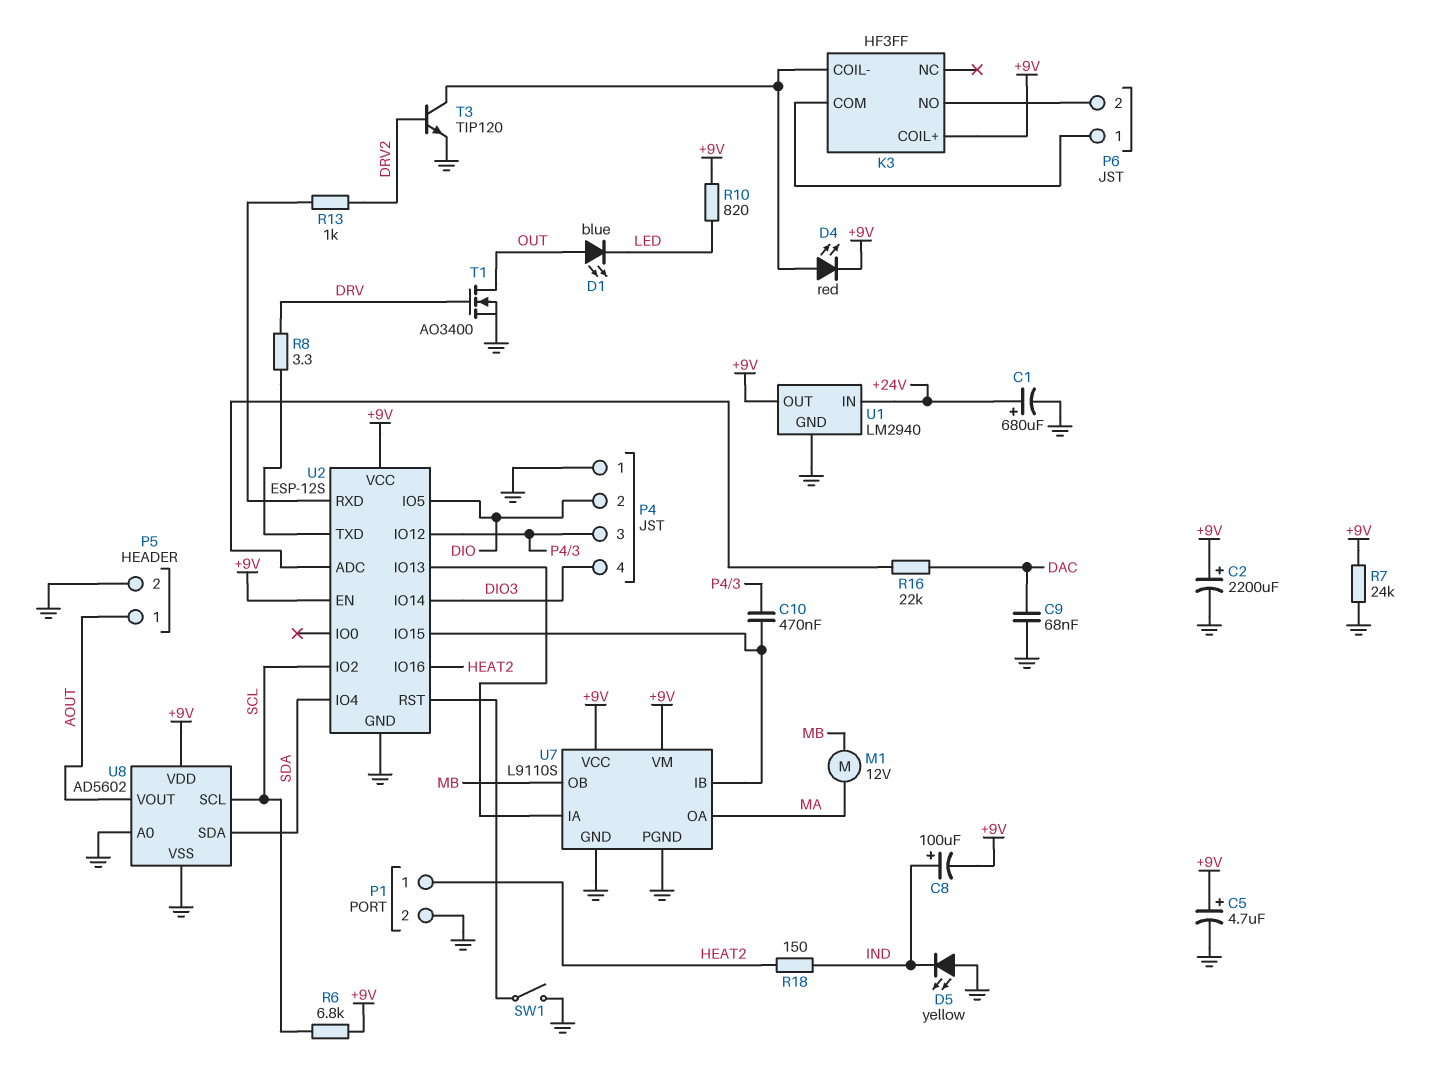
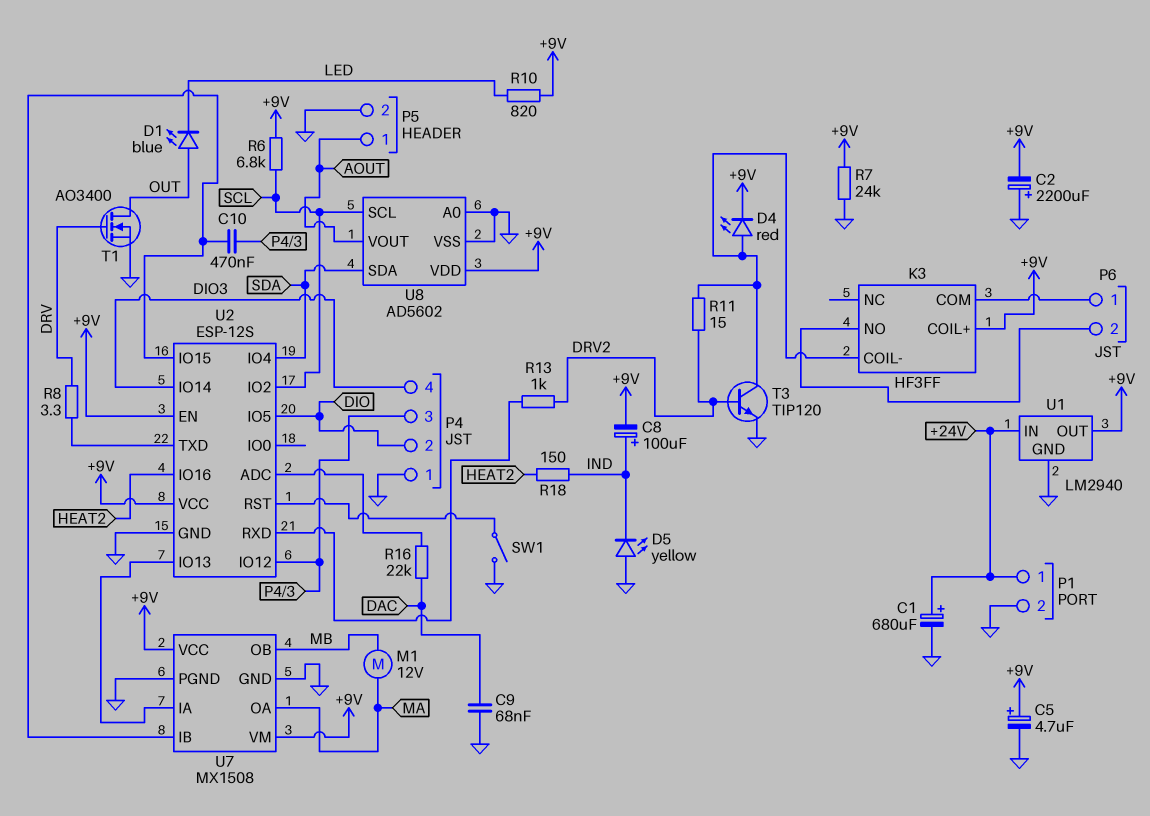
C2: 2200uF (plus +9V, minus GND) -> 2200uF (plus GND, minus +9V)
P1 pin 1: HEAT2 -> +24V
R11: none -> 15 (DRV2, K3/COIL-)
U7: L9110S -> MX1508

